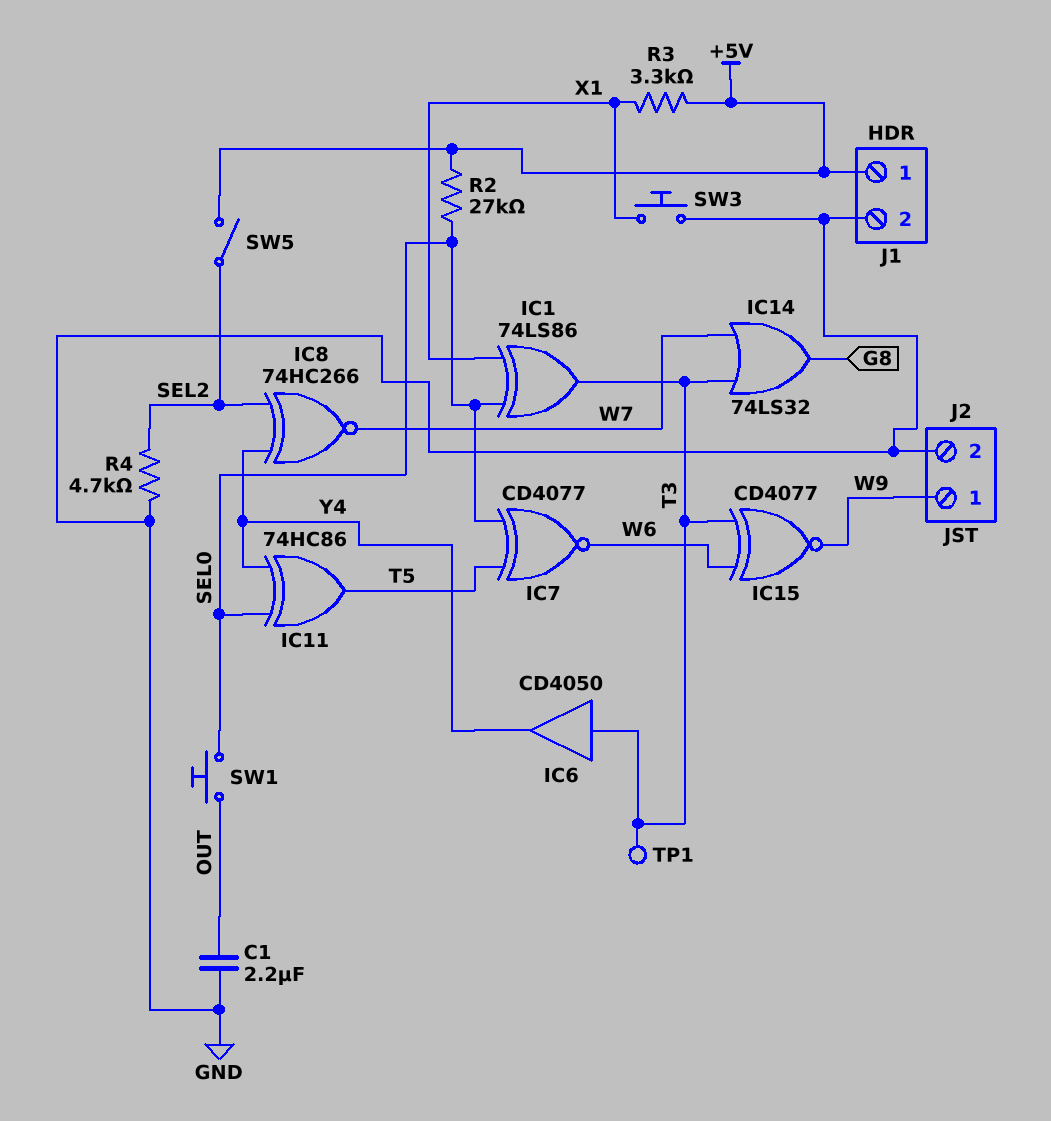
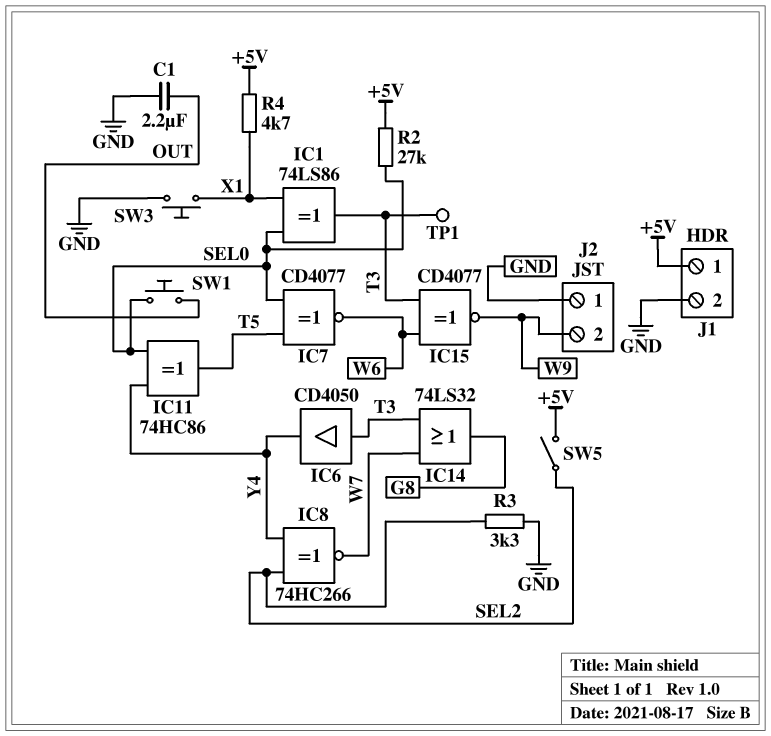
J2 pin 1: W9 -> GND
J2 pin 2: GND -> W9
R3: 3.3k (+5V, X1) -> 3.3k (GND, SEL2)
R4: 4.7k (GND, SEL2) -> 4.7k (+5V, X1)

